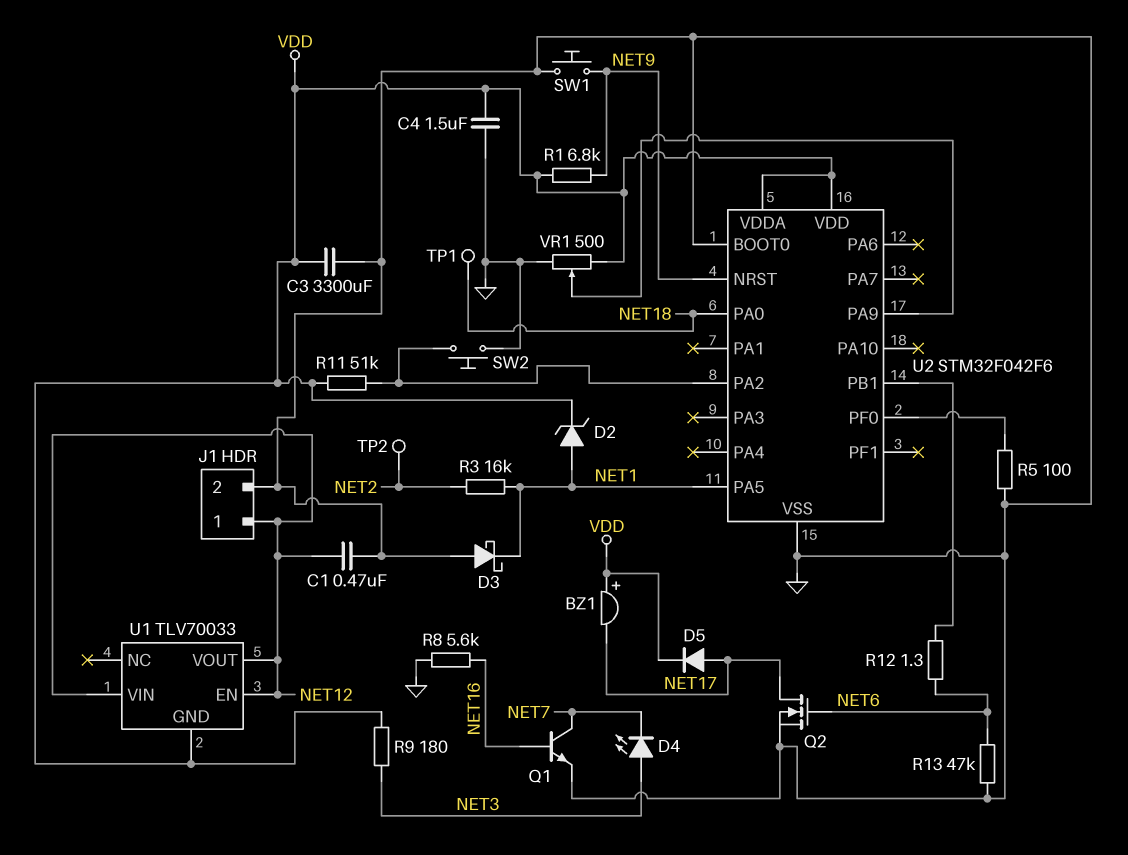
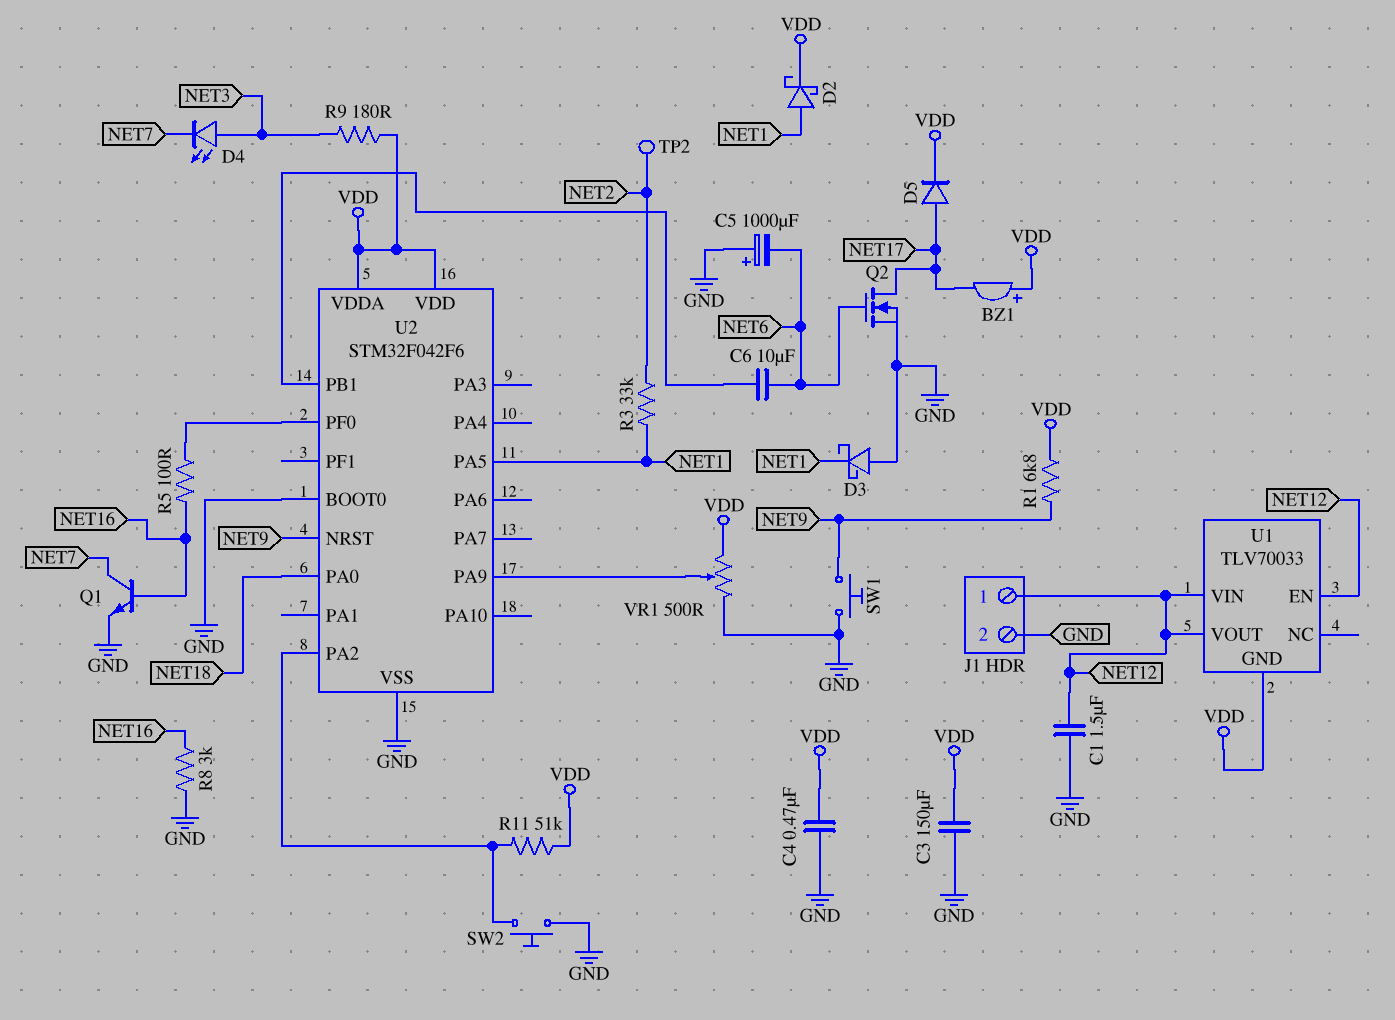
C1: 470nF (GND, NET12) -> 1.5uF (GND, NET12)
C3: 3300uF (GND, VDD) -> 150uF (GND, VDD)
C4: 1.5uF (GND, VDD) -> 470nF (GND, VDD)
C5: none -> 1000uF (plus GND, minus NET6)
C6: none -> 10uF (NET6, U2/PB1)
D2: zener (A NET1, K VDD) -> schottky (A NET1, K VDD)
R3: 16k (NET1, NET2) -> 33k (NET1, NET2)
R5: 100 (GND, U2/PF0) -> 100 (NET16, U2/PF0)
R8: 5.6k (GND, NET16) -> 3k (GND, NET16)
R12: 1.3 (NET6, U2/PB1) -> none
R13: 47k (GND, NET6) -> none
TP1: test point (NET18) -> none

